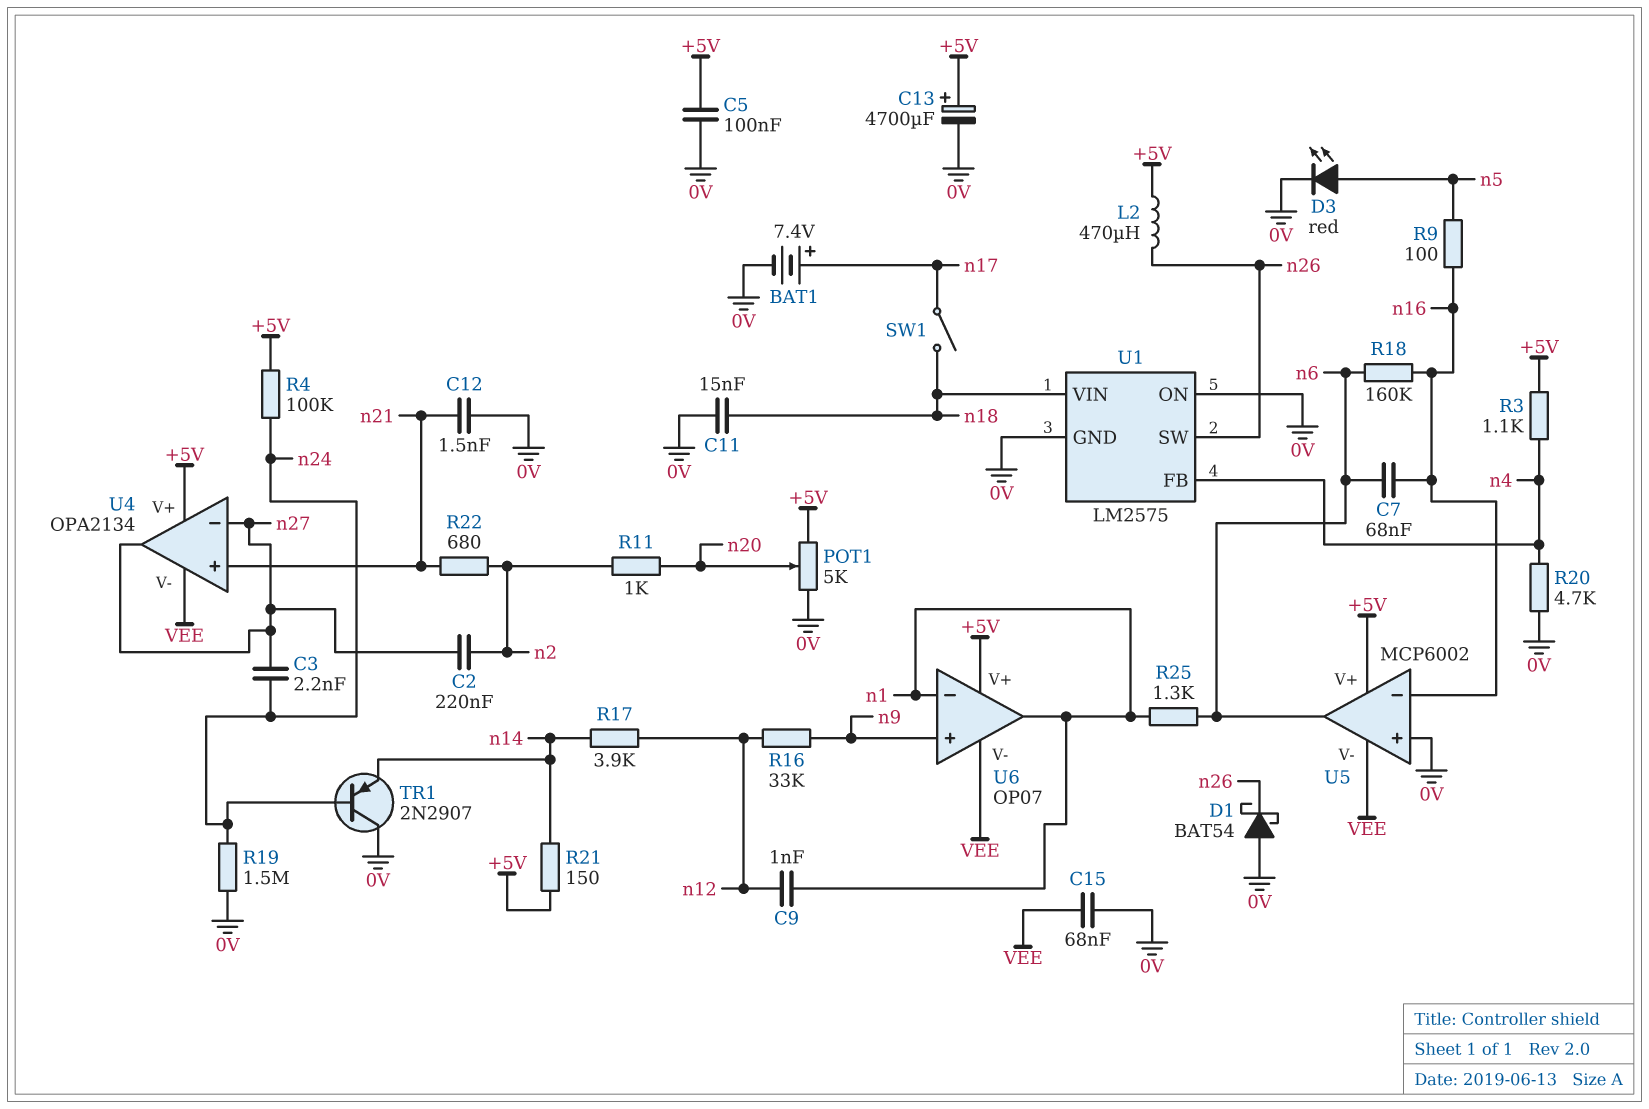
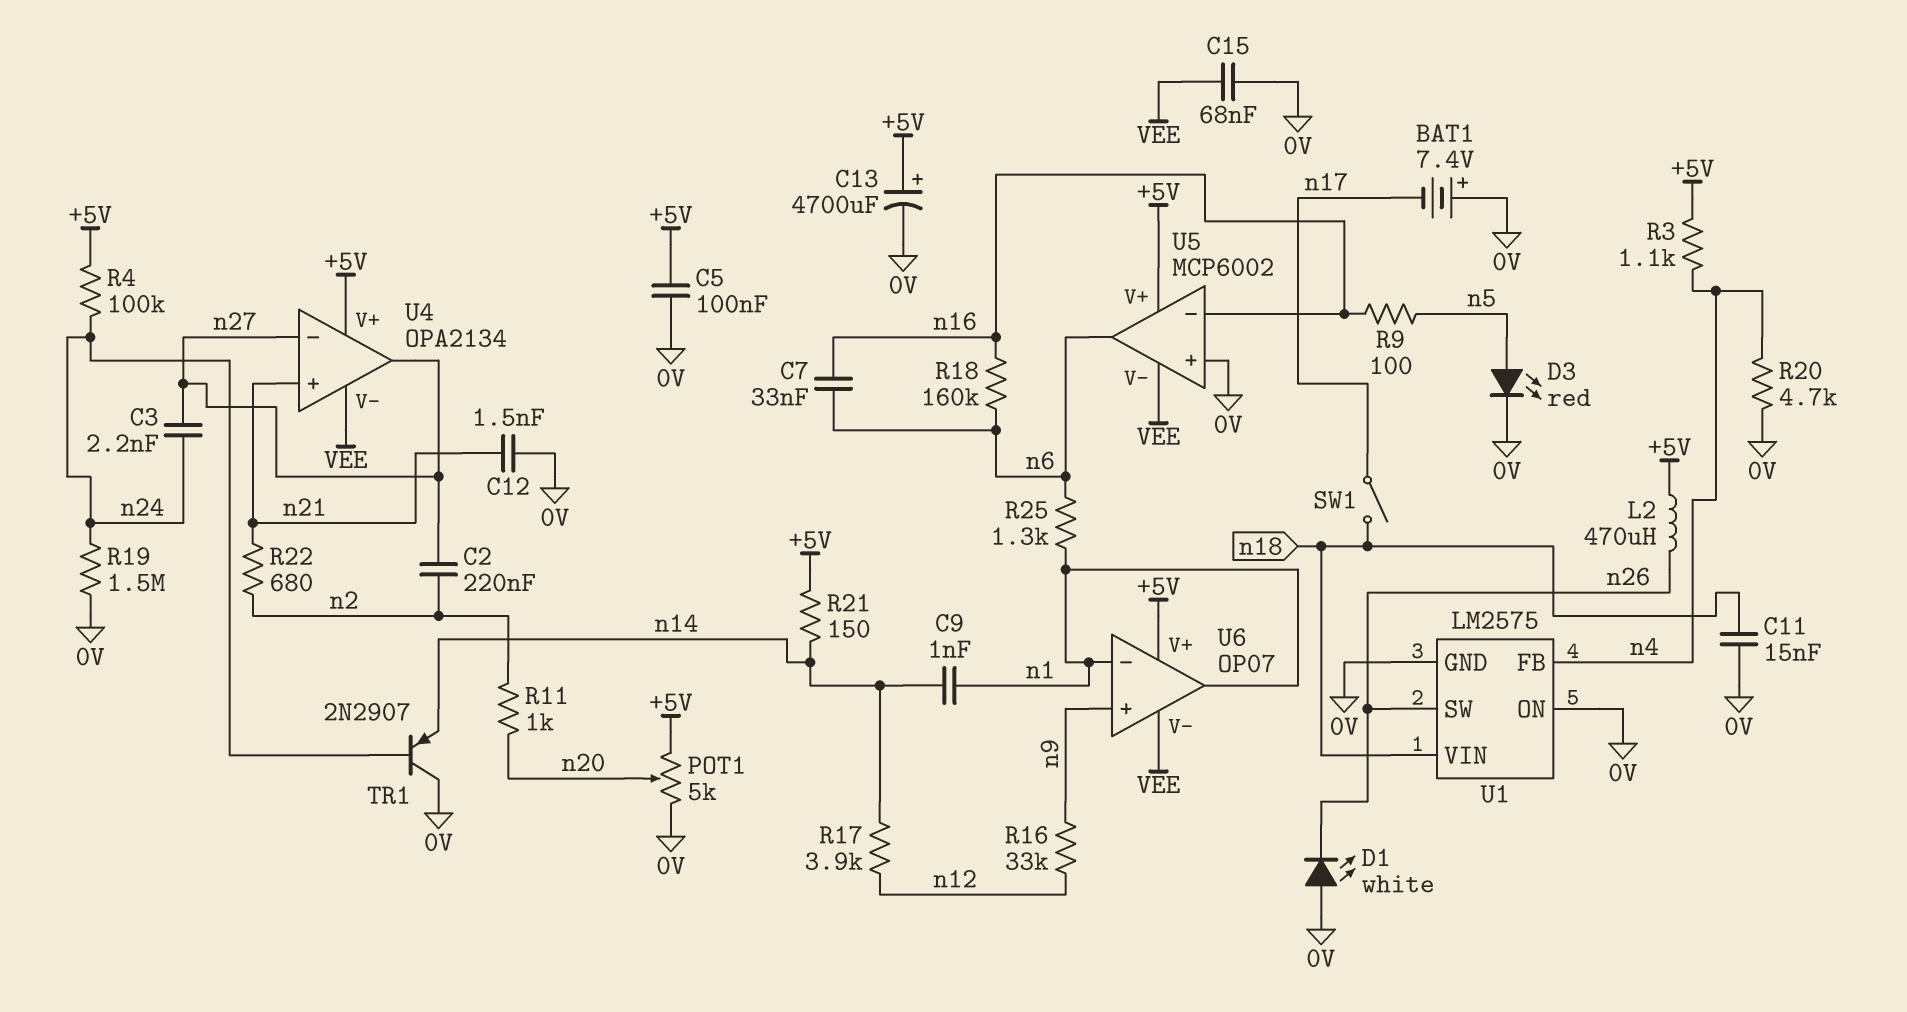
BAT1: 7.4V (plus n17, minus 0V) -> 7.4V (plus 0V, minus n17)
C7: 68nF (n6, n16) -> 33nF (n6, n16)
C9: 1nF (n1, n12) -> 1nF (n1, n14)
D1: schottky BAT54 (A 0V, K n26) -> LED white (A 0V, K n26)

